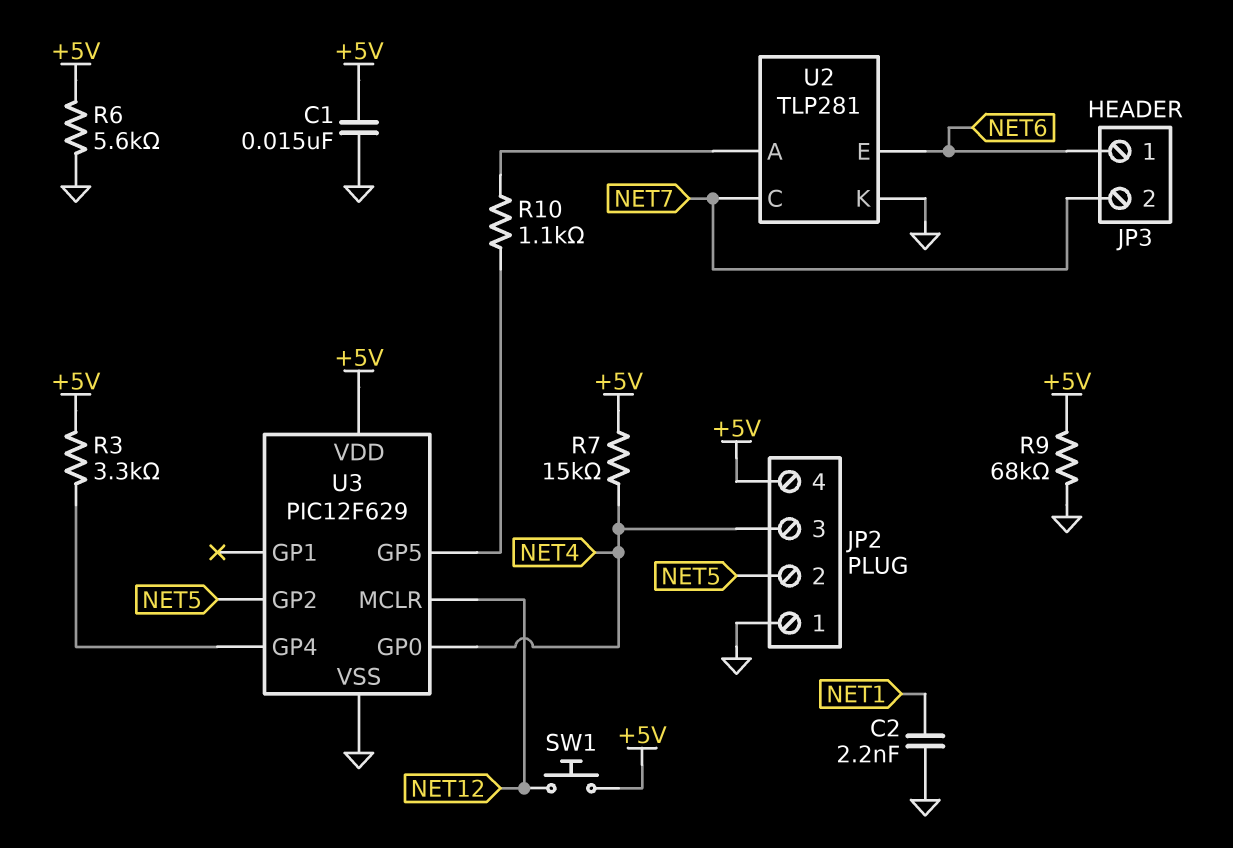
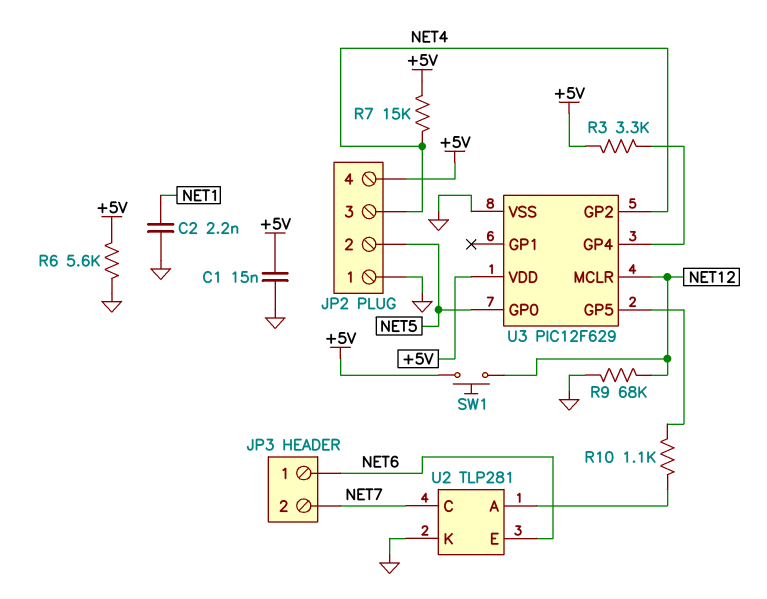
R9: 68k (+5V, GND) -> 68k (GND, NET12)
U3 pin GP0: NET4 -> NET5
U3 pin GP2: NET5 -> NET4

